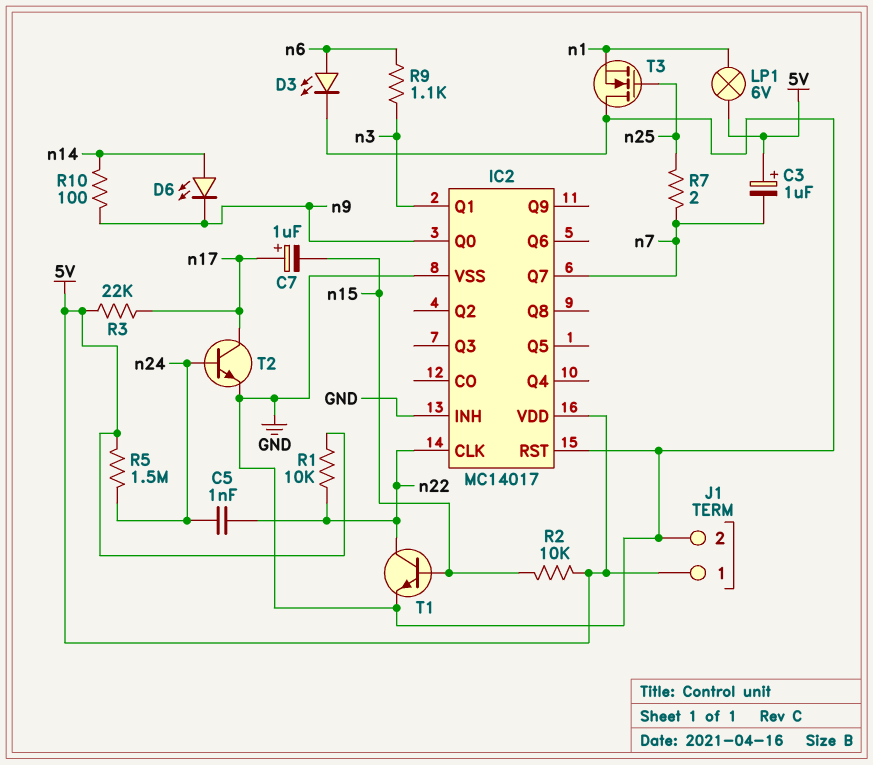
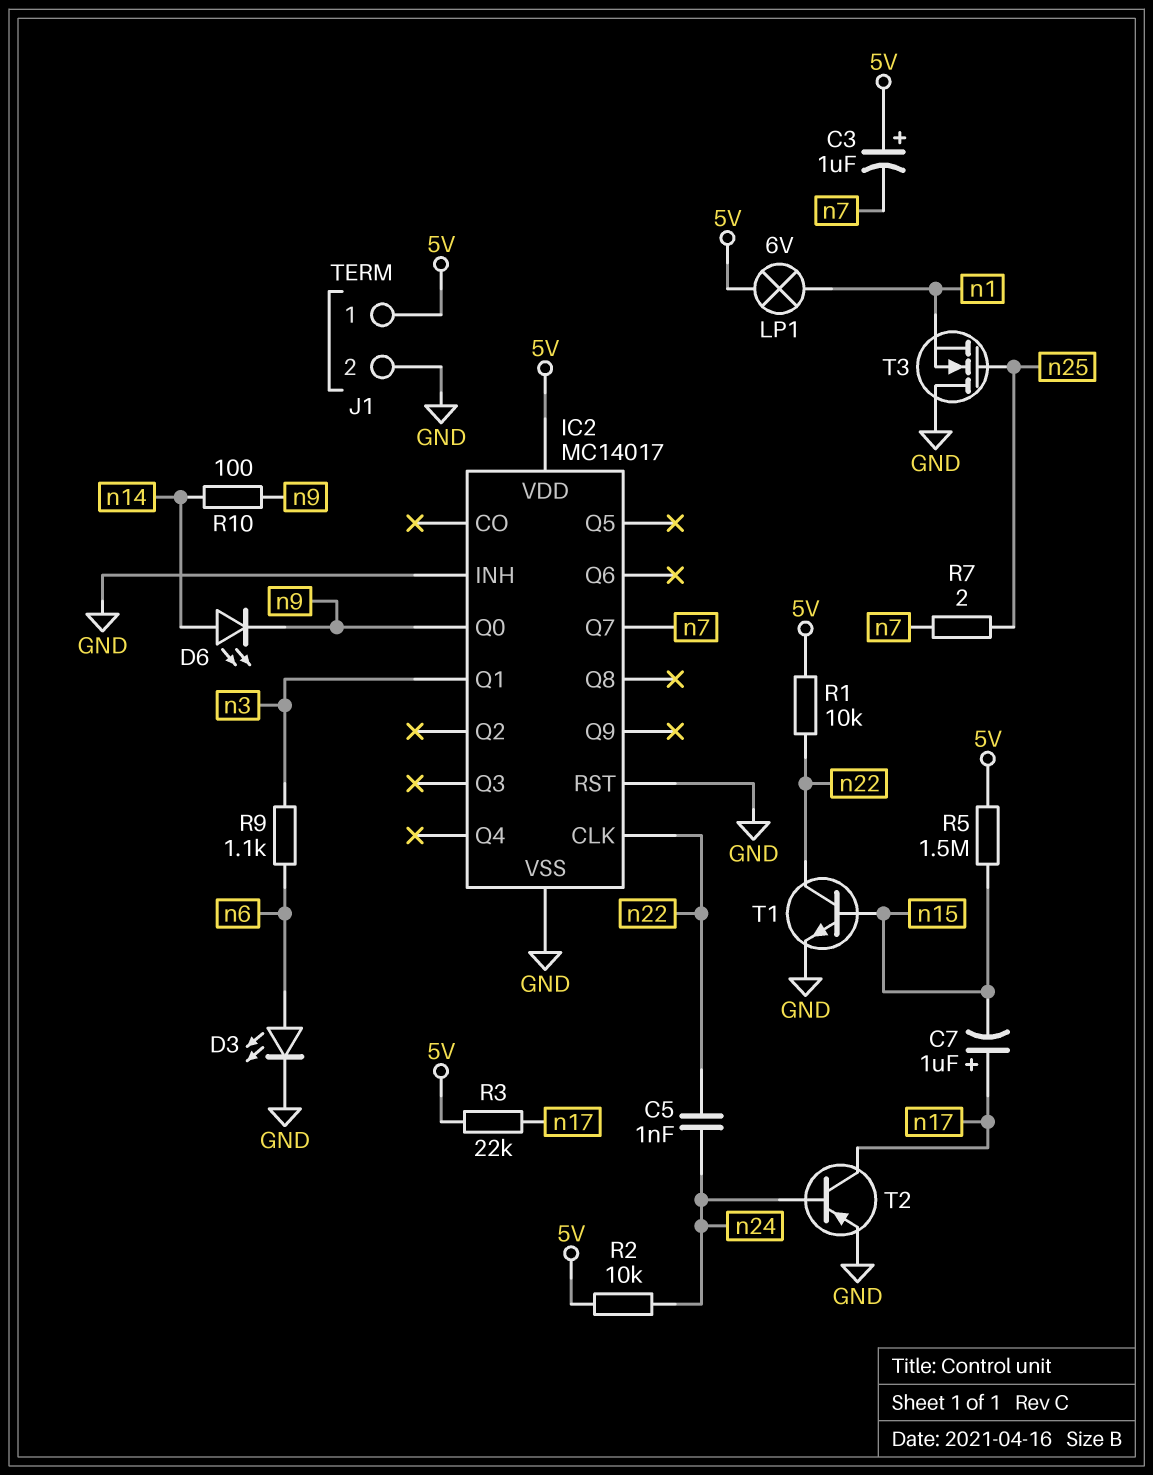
R2: 10k (5V, n15) -> 10k (5V, n24)
R5: 1.5M (5V, n24) -> 1.5M (5V, n15)
T2: NPN (B n24, C n17, E GND) -> PNP (B n24, C n17, E GND)

